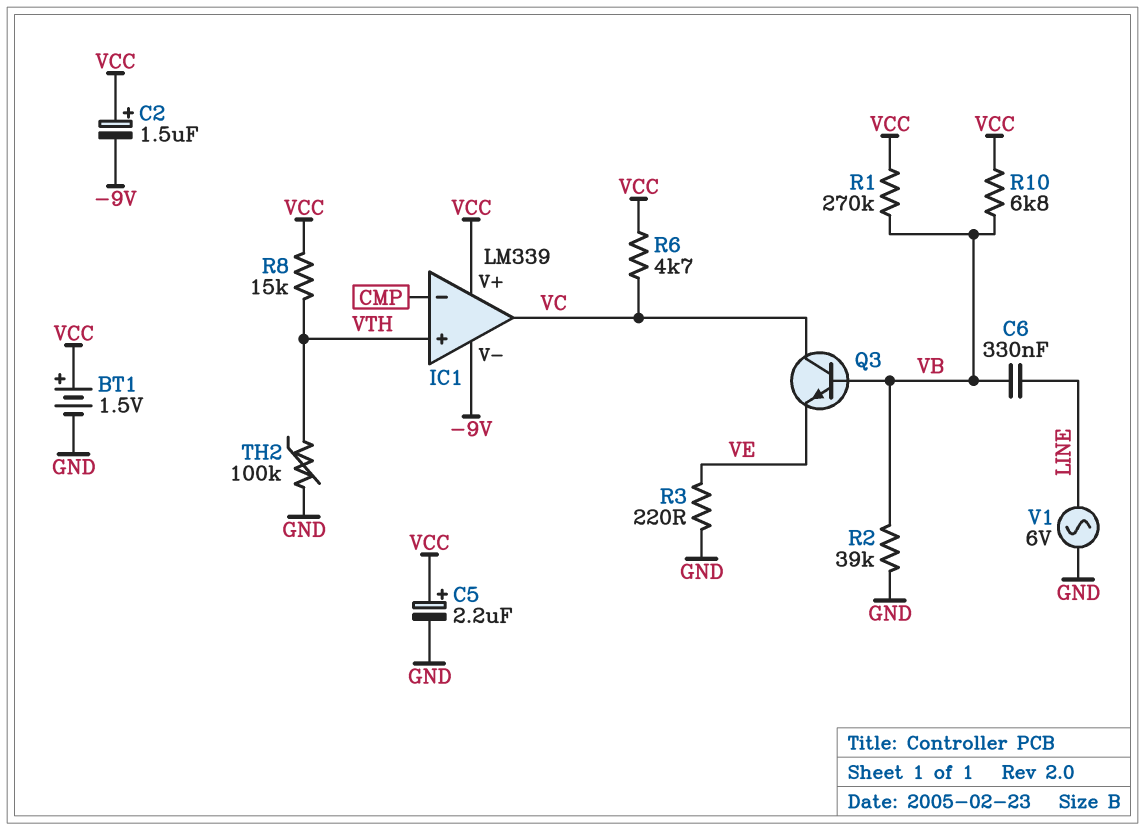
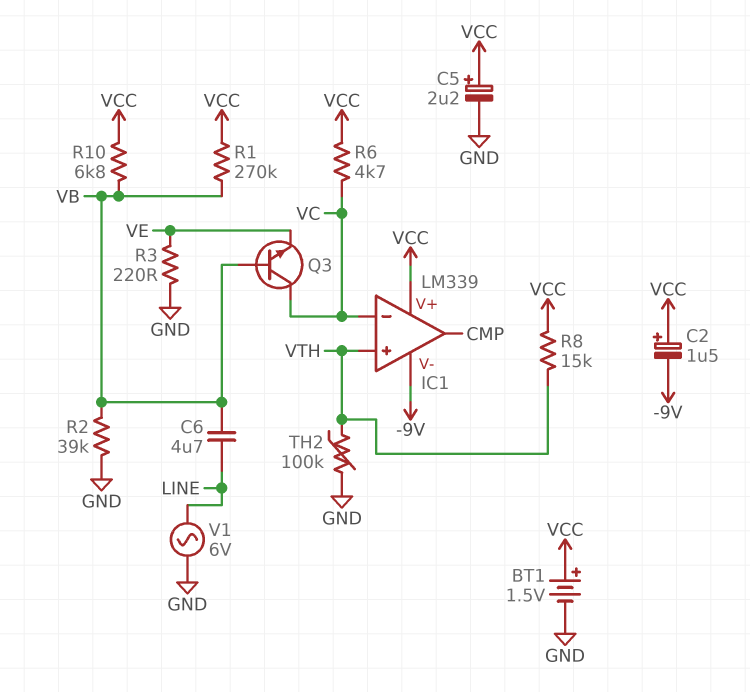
C6: 330nF (LINE, VB) -> 4.7uF (LINE, VB)
IC1 pin in-: CMP -> VC
IC1 pin out: VC -> CMP

